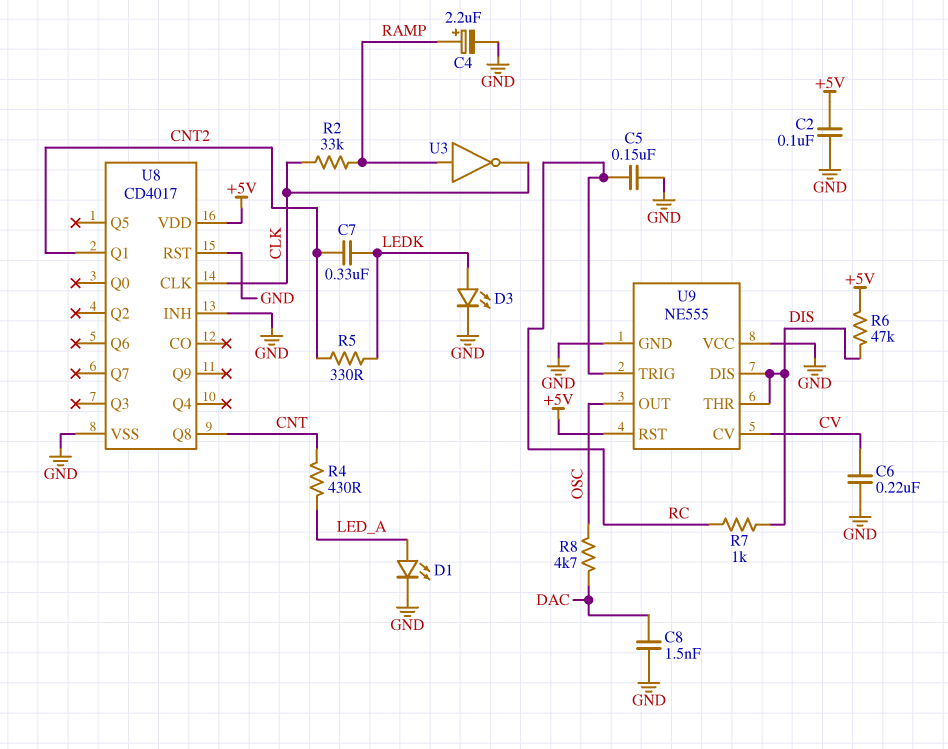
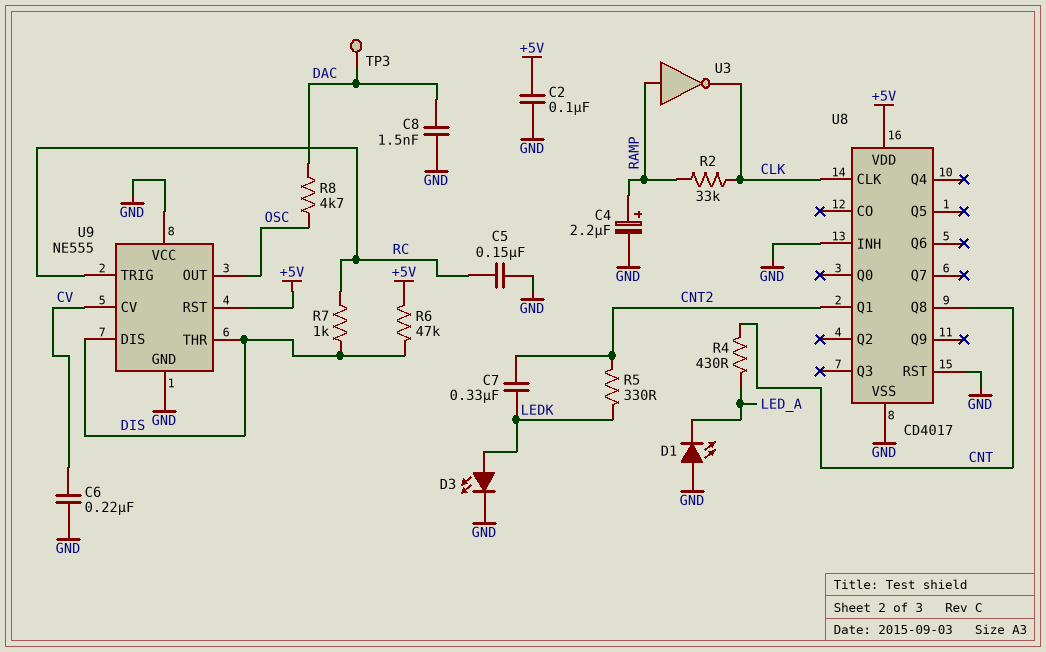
D1: LED (A LED_A, K GND) -> LED (A GND, K LED_A)
TP3: none -> test point (DAC)

